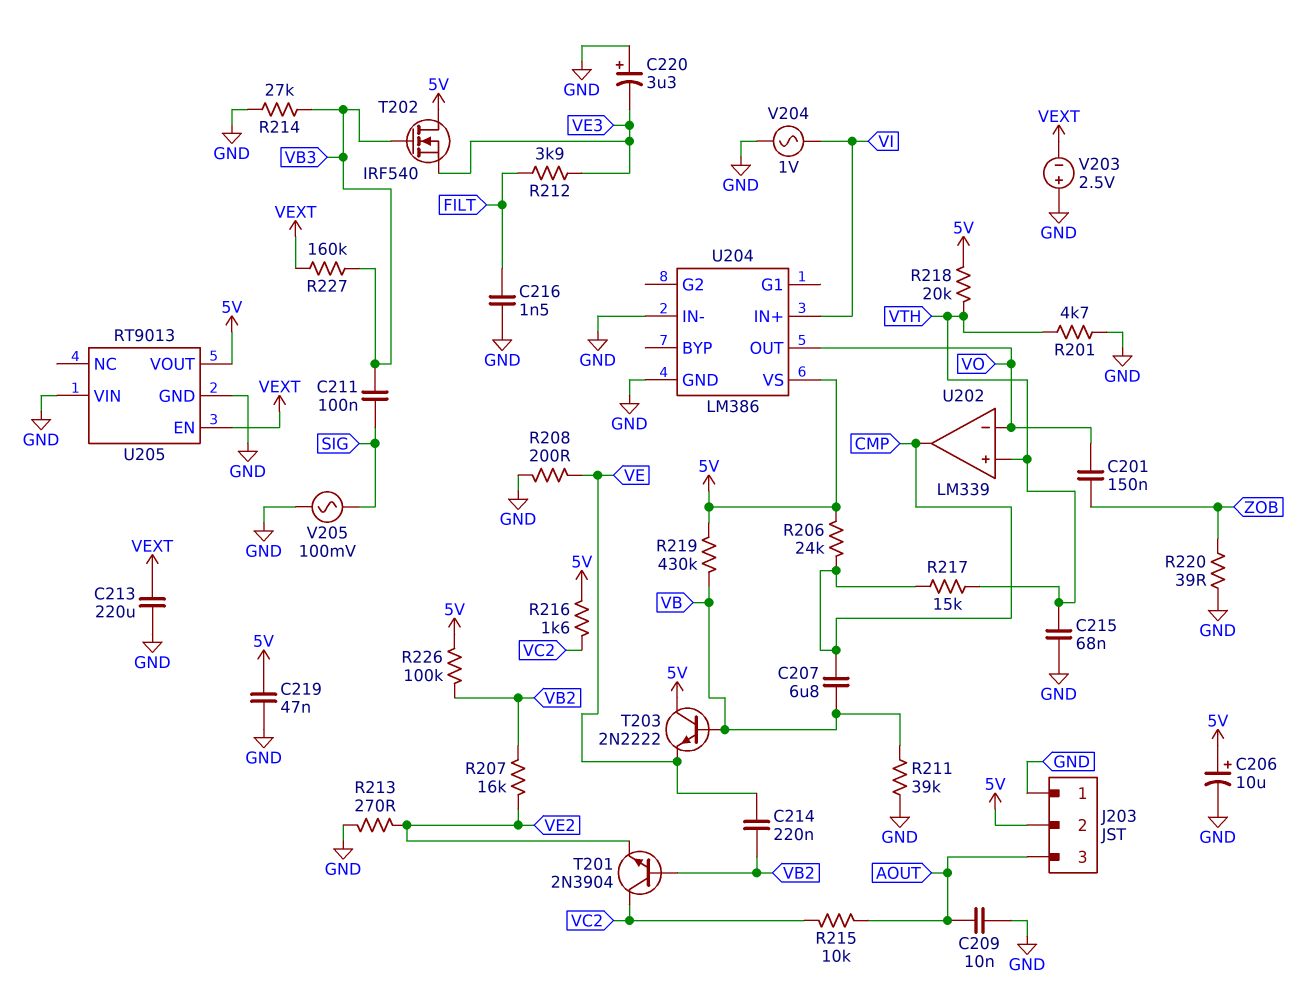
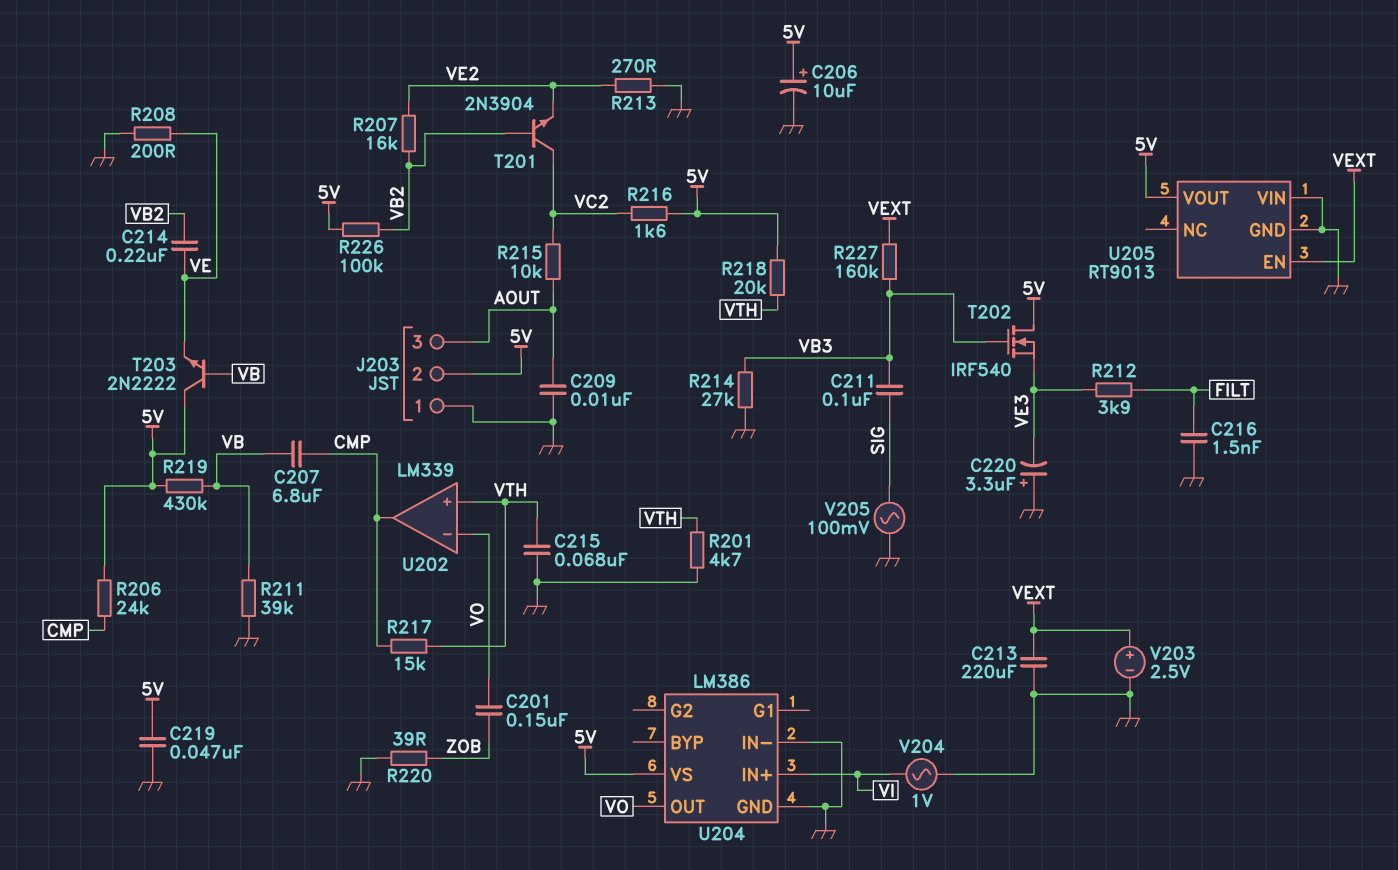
V203: 2.5V (plus GND, minus VEXT) -> 2.5V (plus VEXT, minus GND)

